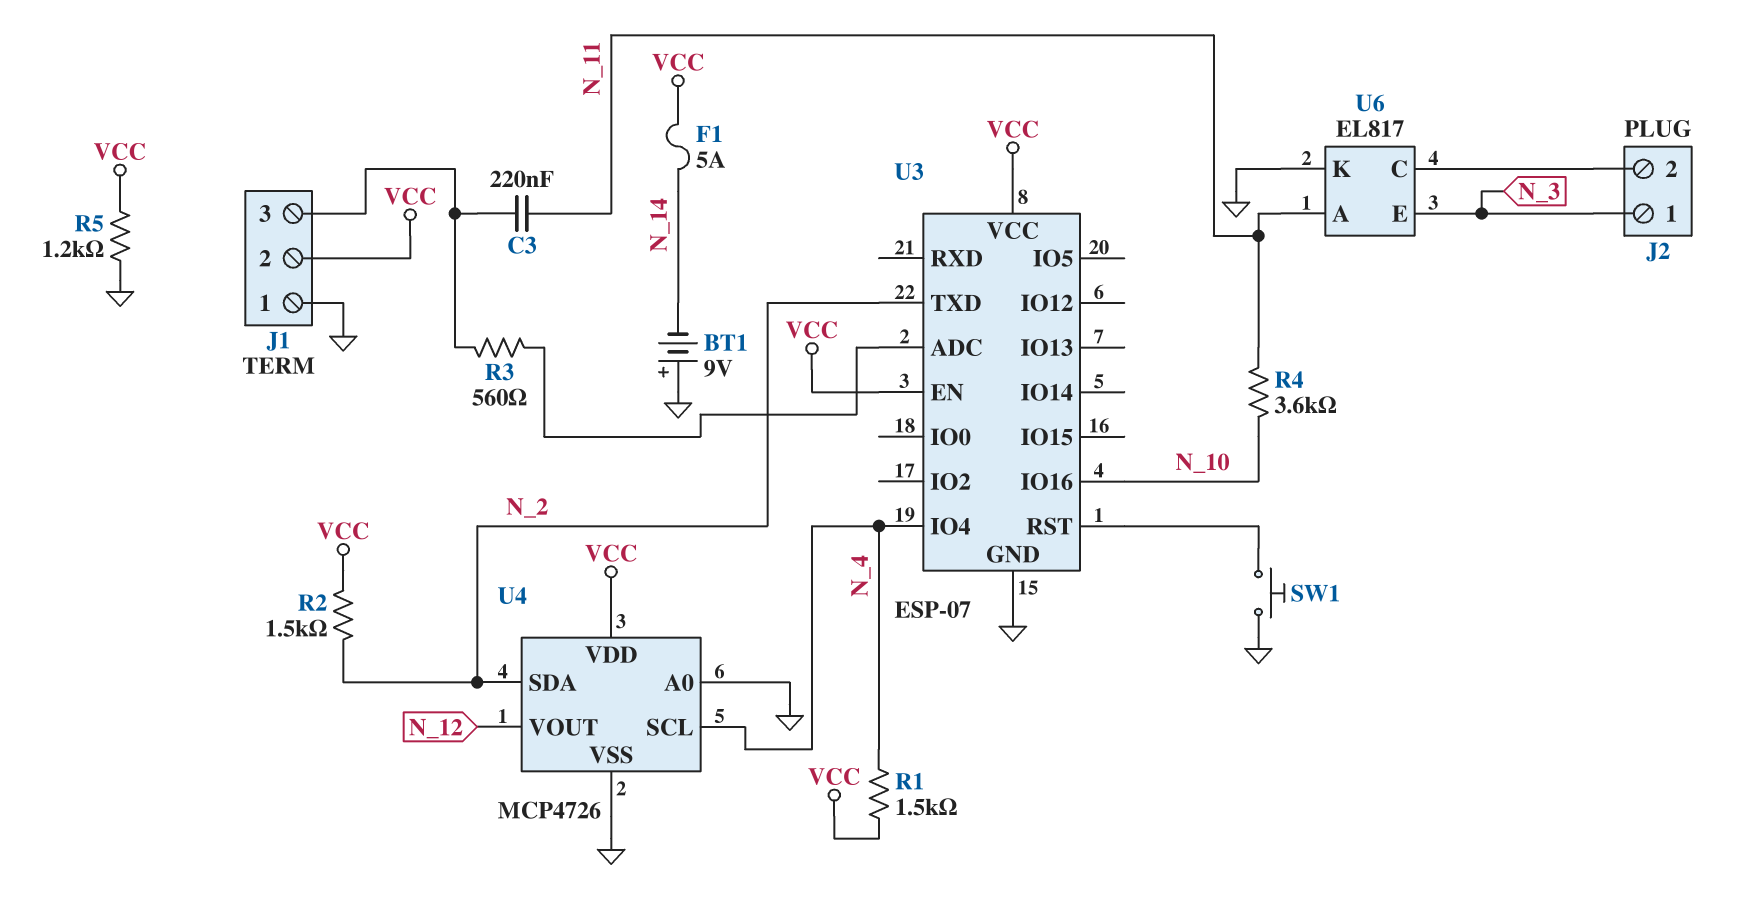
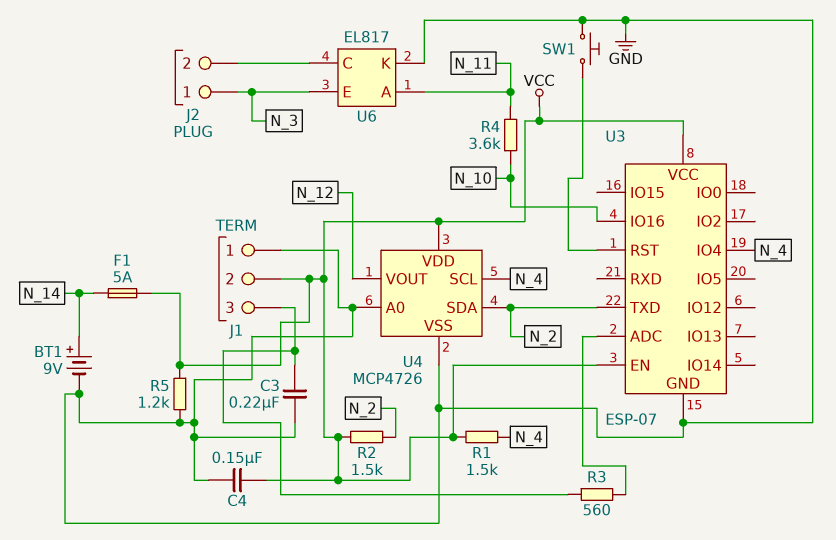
BT1: 9V (plus GND, minus N_14) -> 9V (plus N_14, minus GND)
C3: 220nF (J1/3, N_11) -> 220nF (GND, J1/3)
C4: none -> 150nF (GND, VCC)

